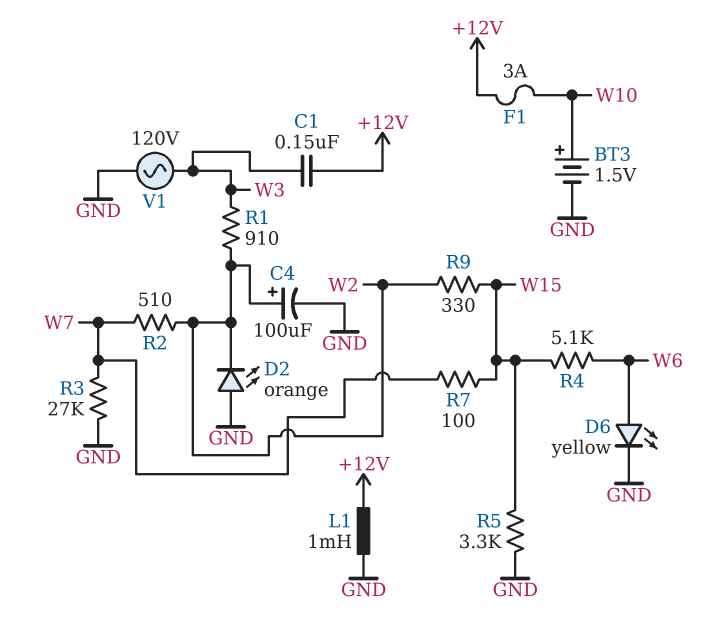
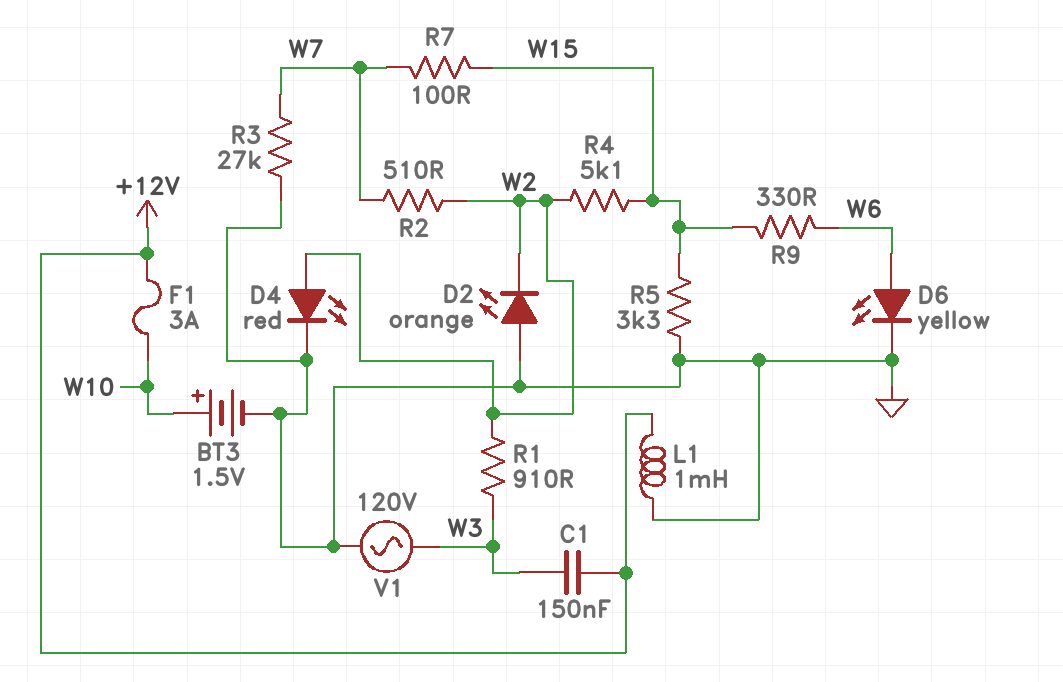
C4: 100uF (plus W2, minus GND) -> none
D4: none -> LED red (A W2, K GND)
R4: 5.1k (W6, W15) -> 5.1k (W2, W15)
R9: 330 (W2, W15) -> 330 (W6, W15)

